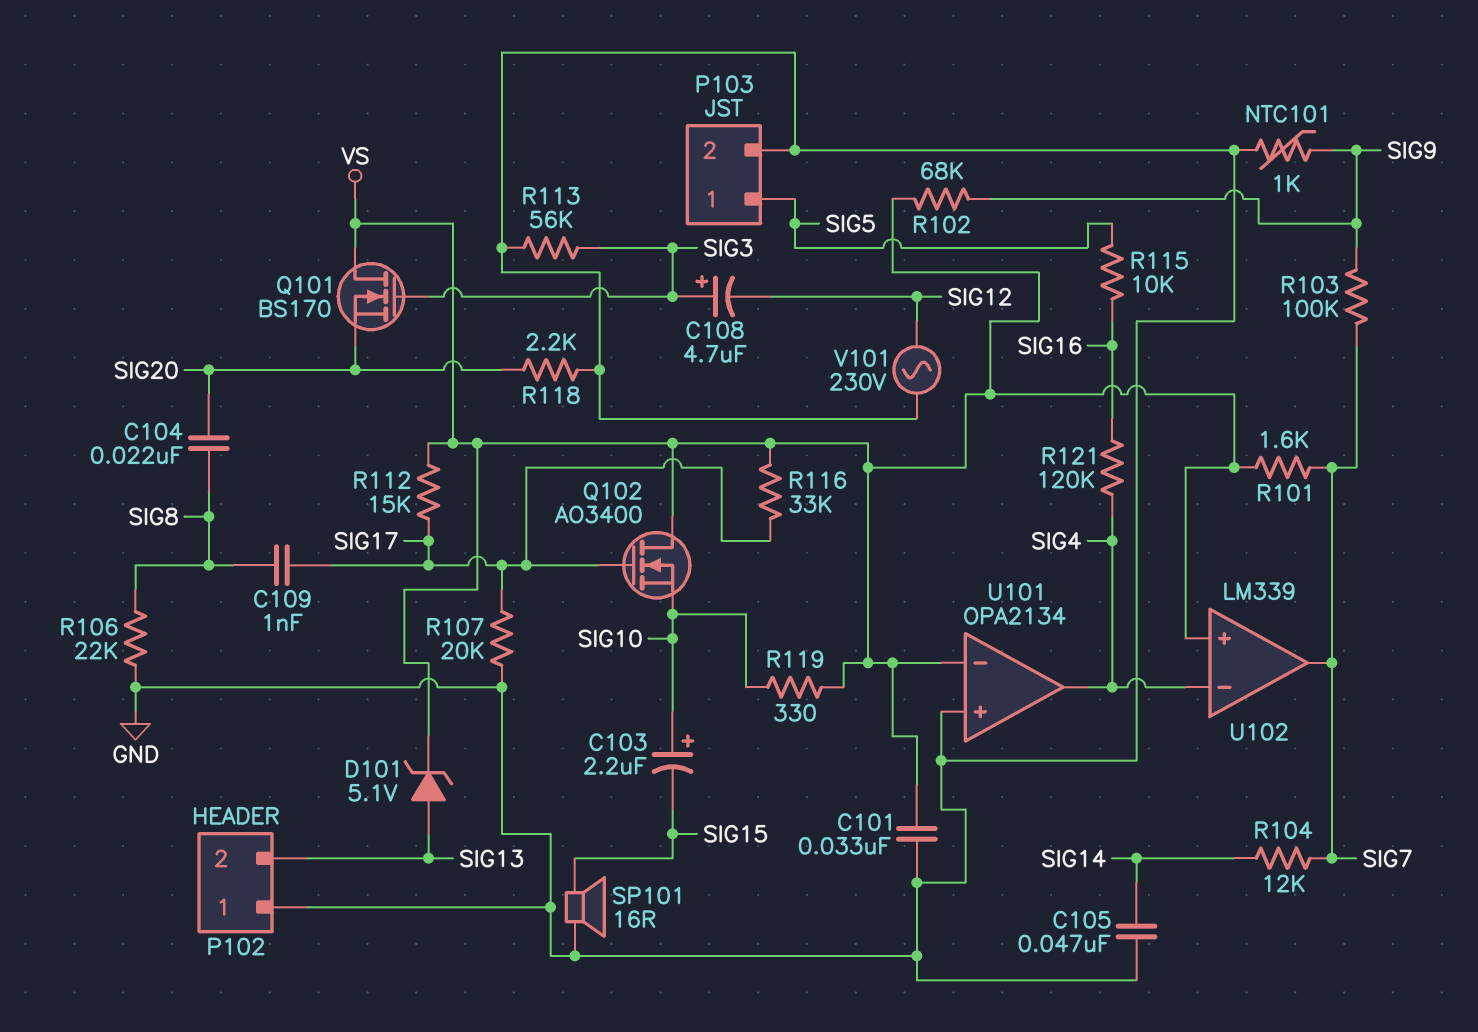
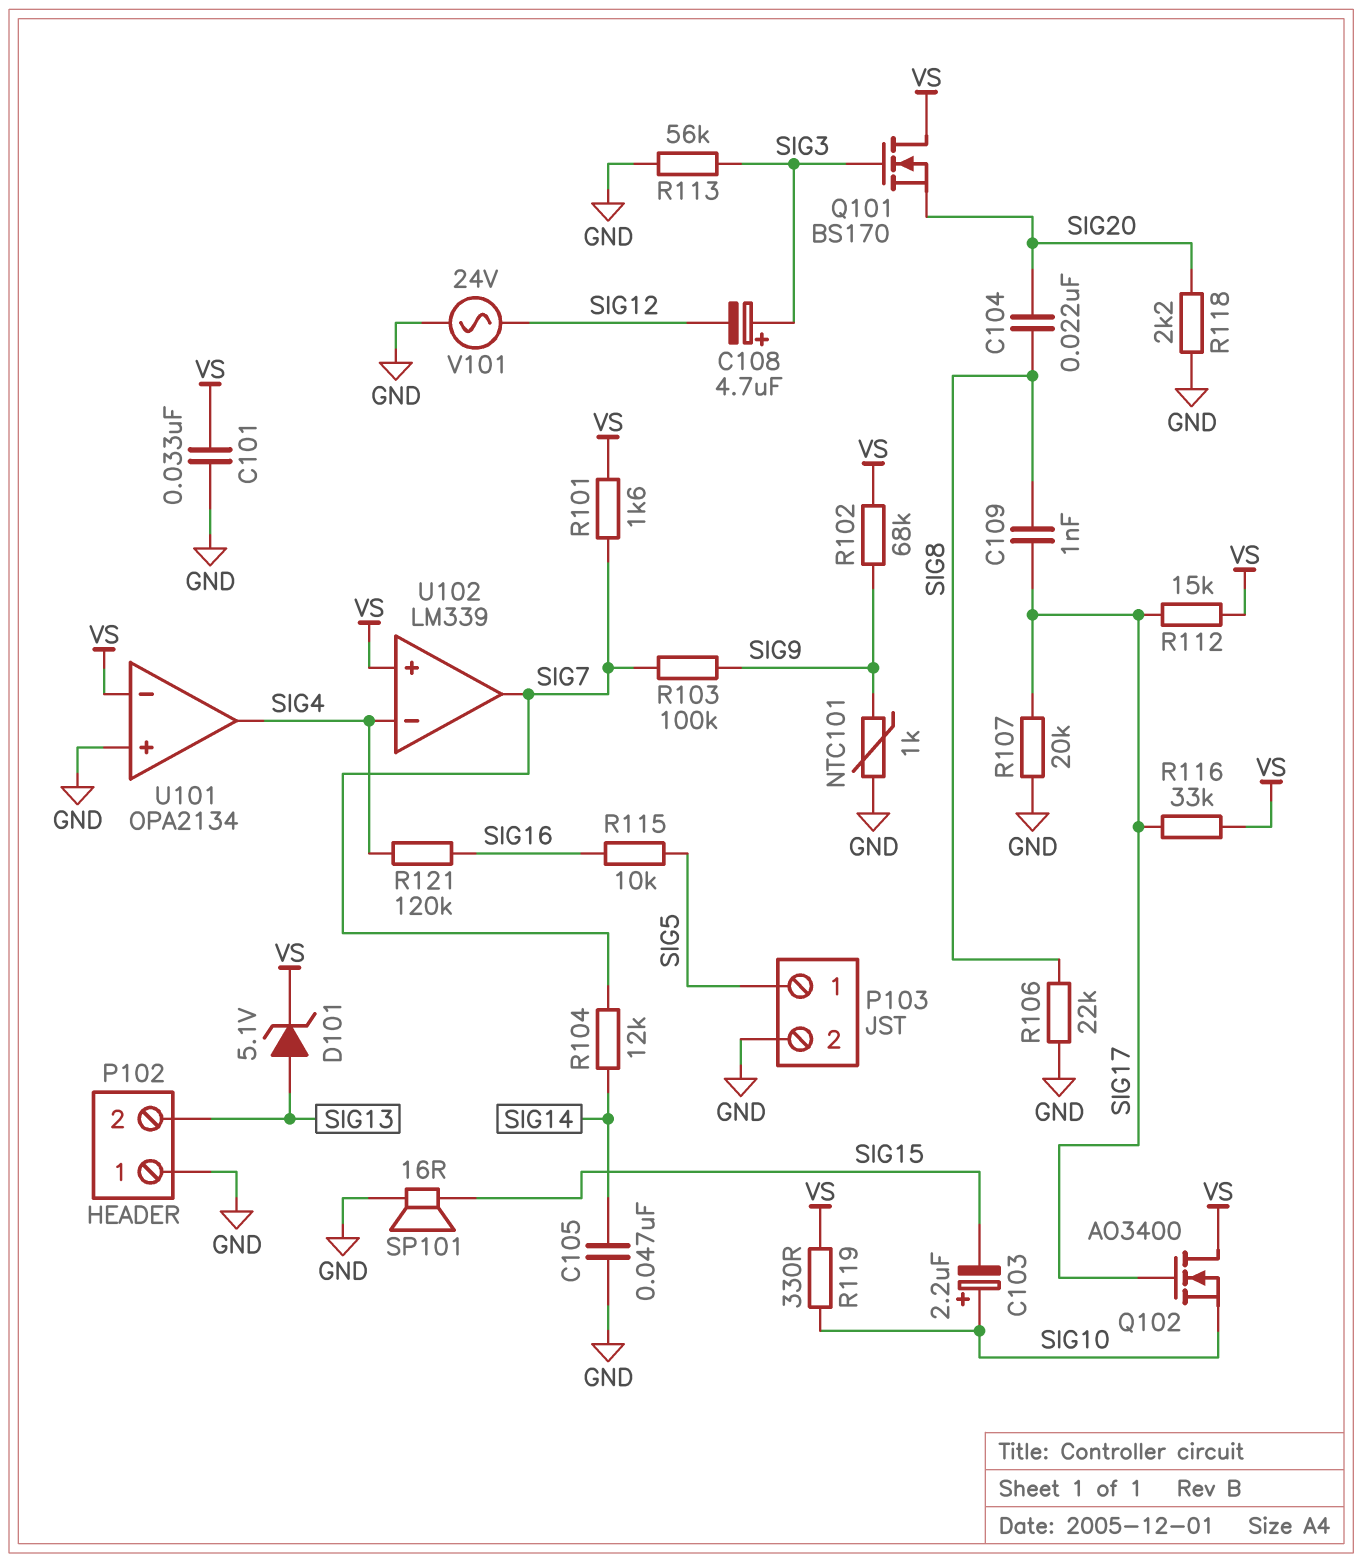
V101: AC 230V (GND, SIG12) -> AC 24V (GND, SIG12)

